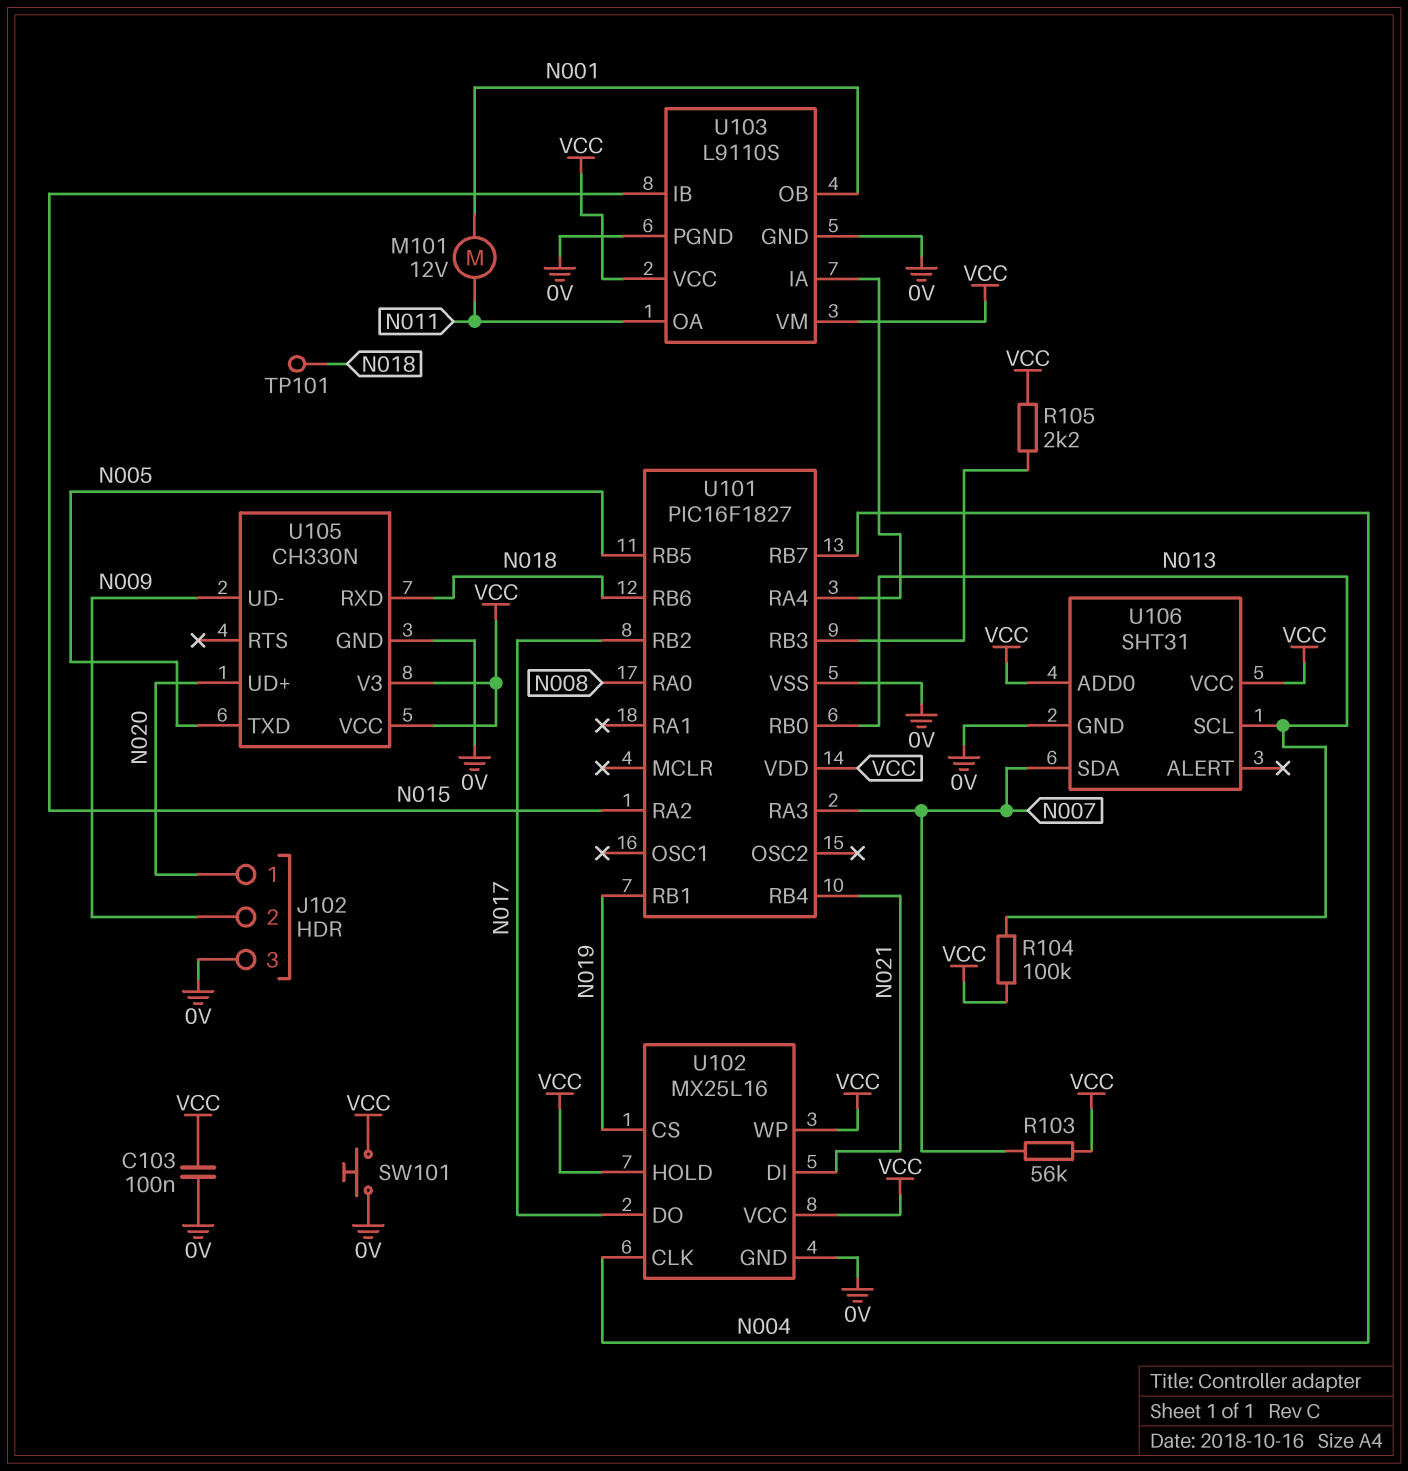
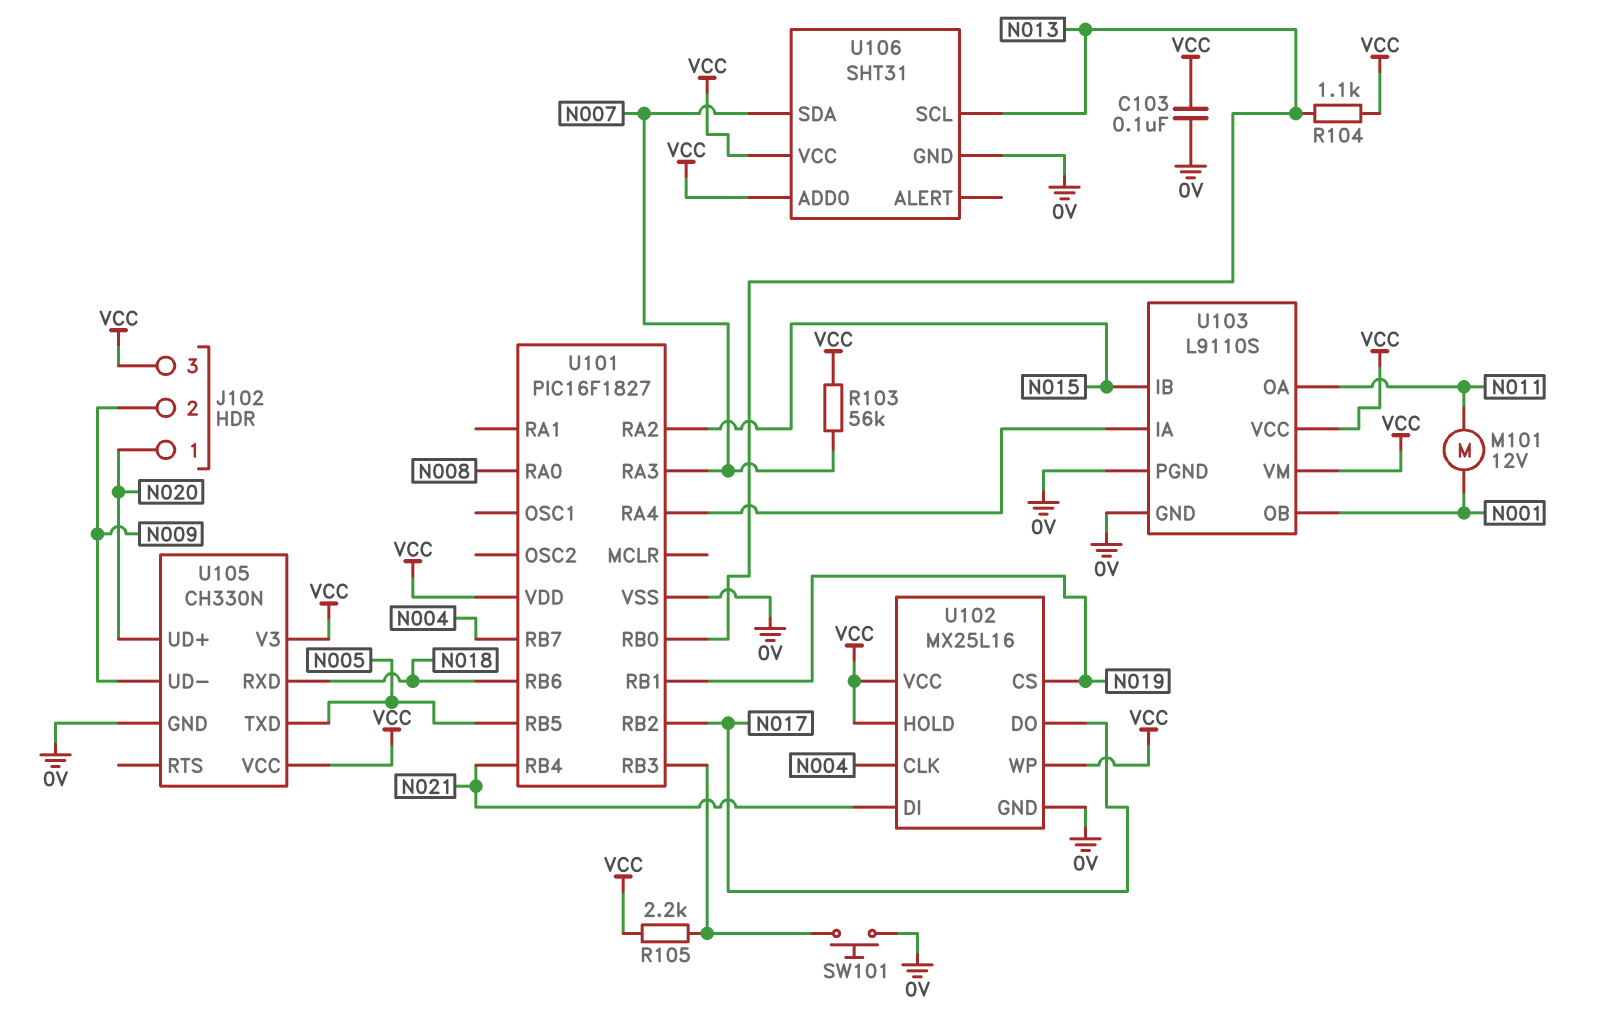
J102 pin 3: 0V -> VCC
R104: 100k (N013, VCC) -> 1.1k (N013, VCC)
SW101: button (0V, VCC) -> button (0V, U101/RB3)
TP101: test point (N018) -> none

